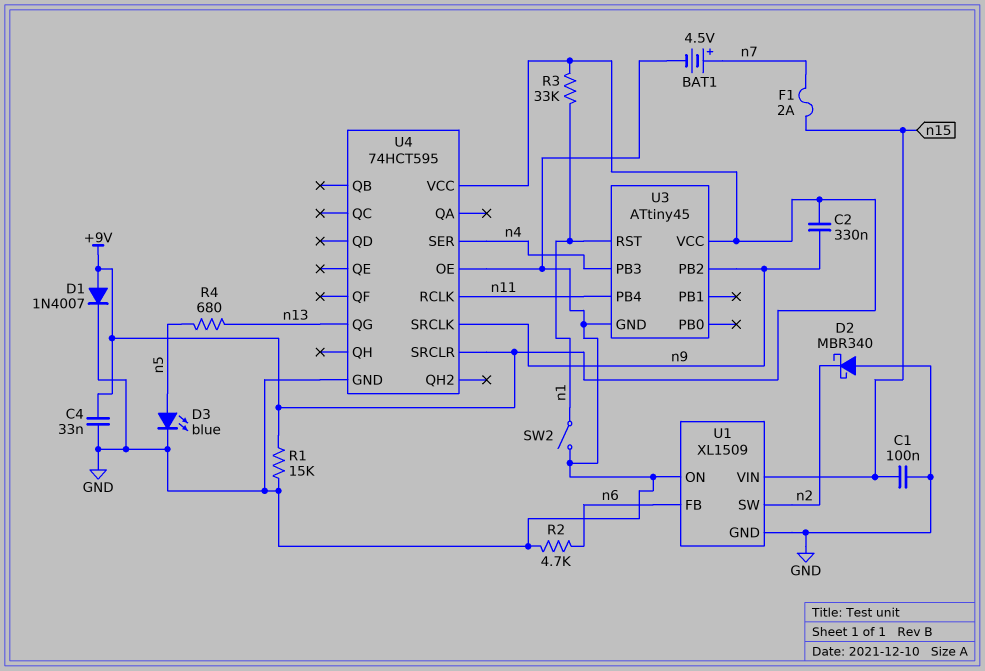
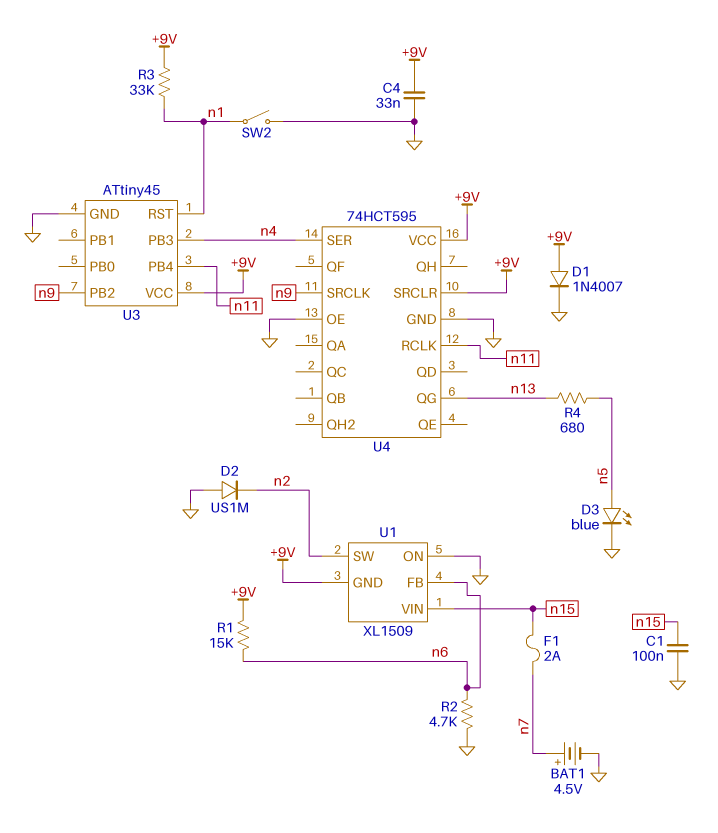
C2: 330nF (+9V, n9) -> none
D2: schottky MBR340 (A GND, K n2) -> diode US1M (A GND, K n2)
R1: 15k (+9V, GND) -> 15k (+9V, n6)
U1 pin GND: GND -> +9V

